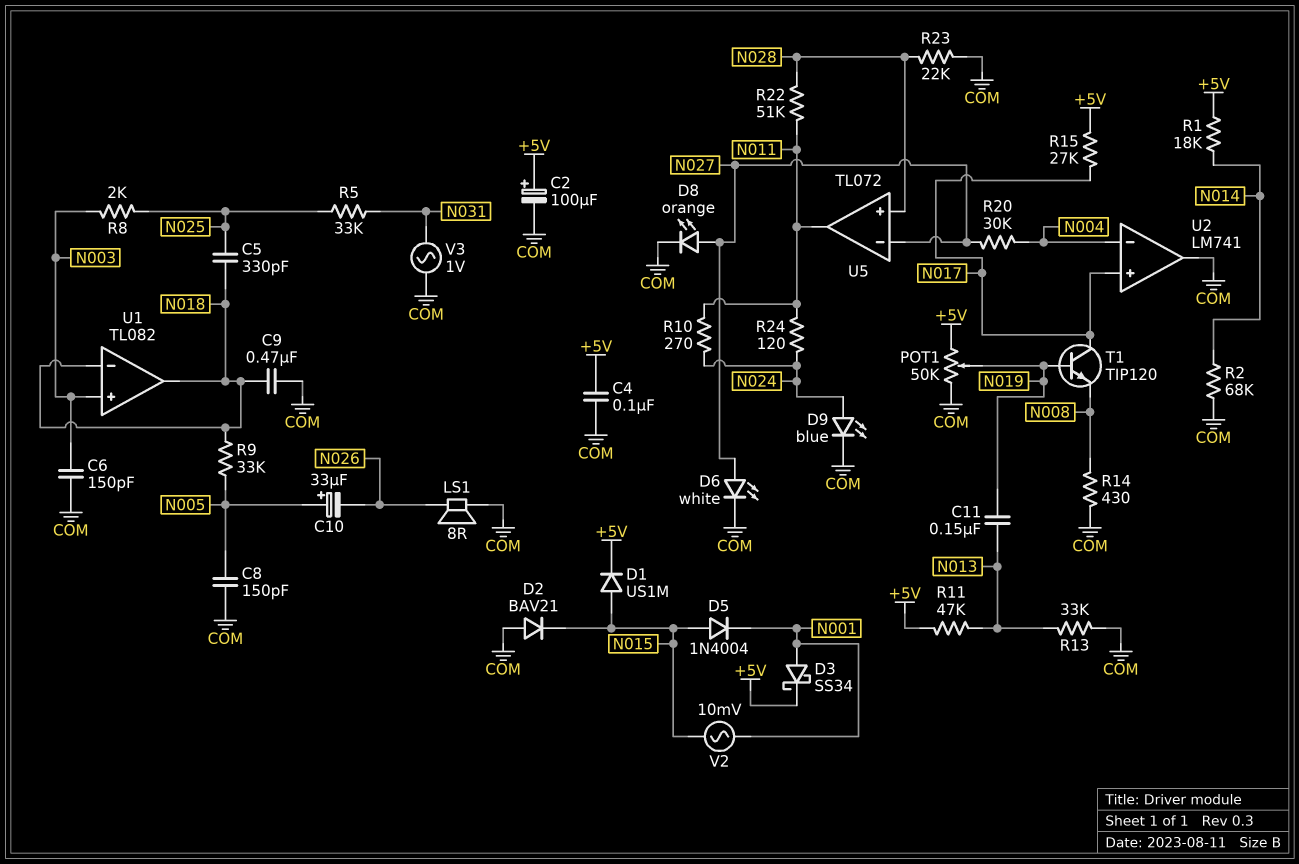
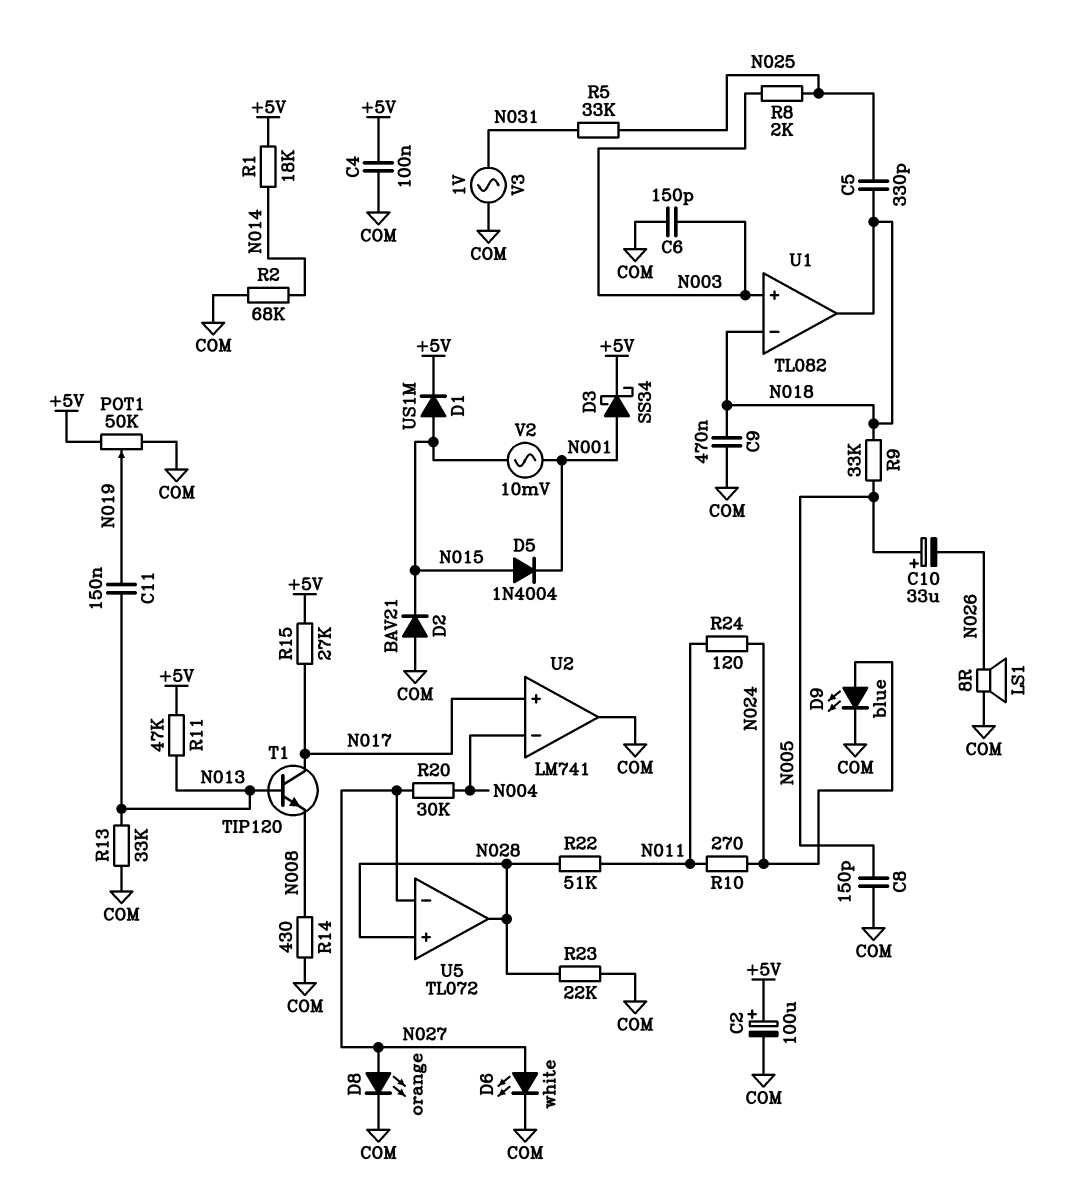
T1: NPN TIP120 (B N019, C N017, E N008) -> NPN TIP120 (B N013, C N017, E N008)
U5 pin out: N011 -> N028

